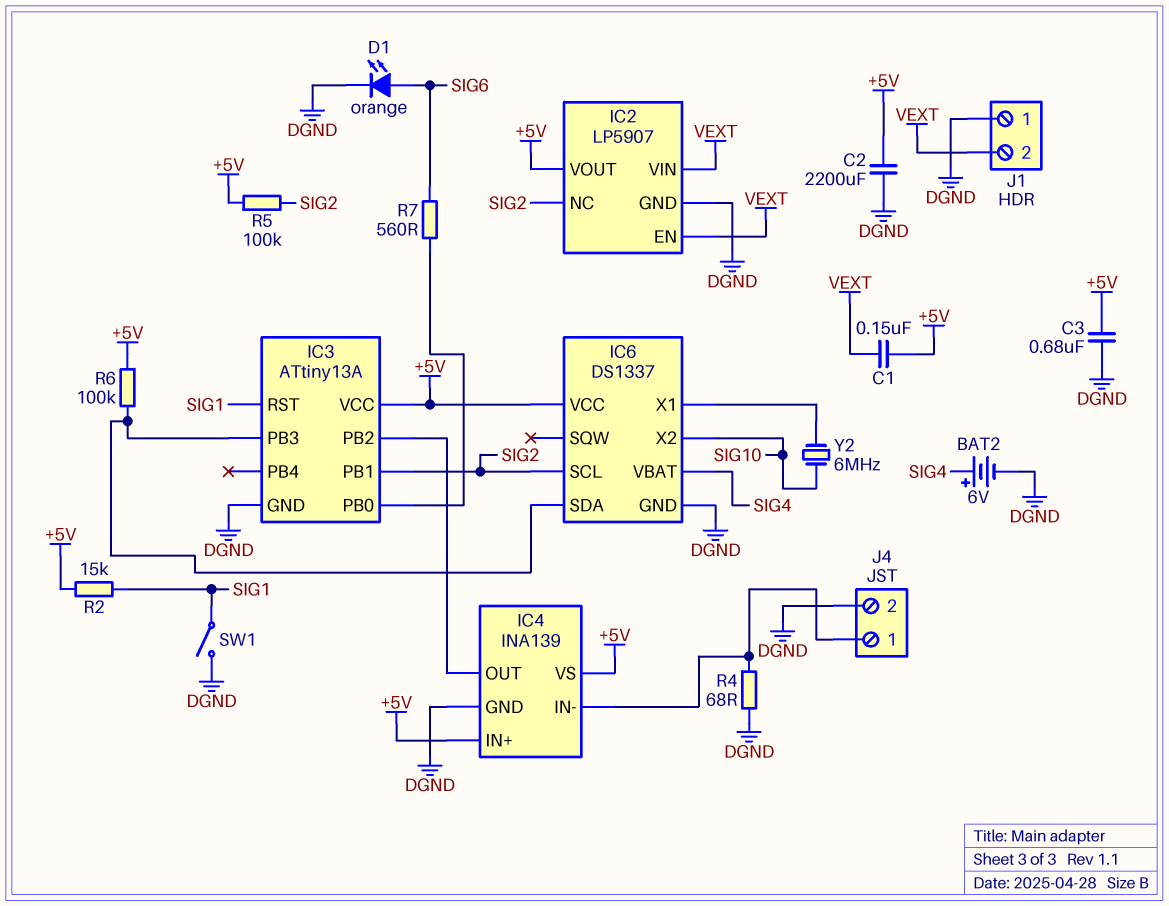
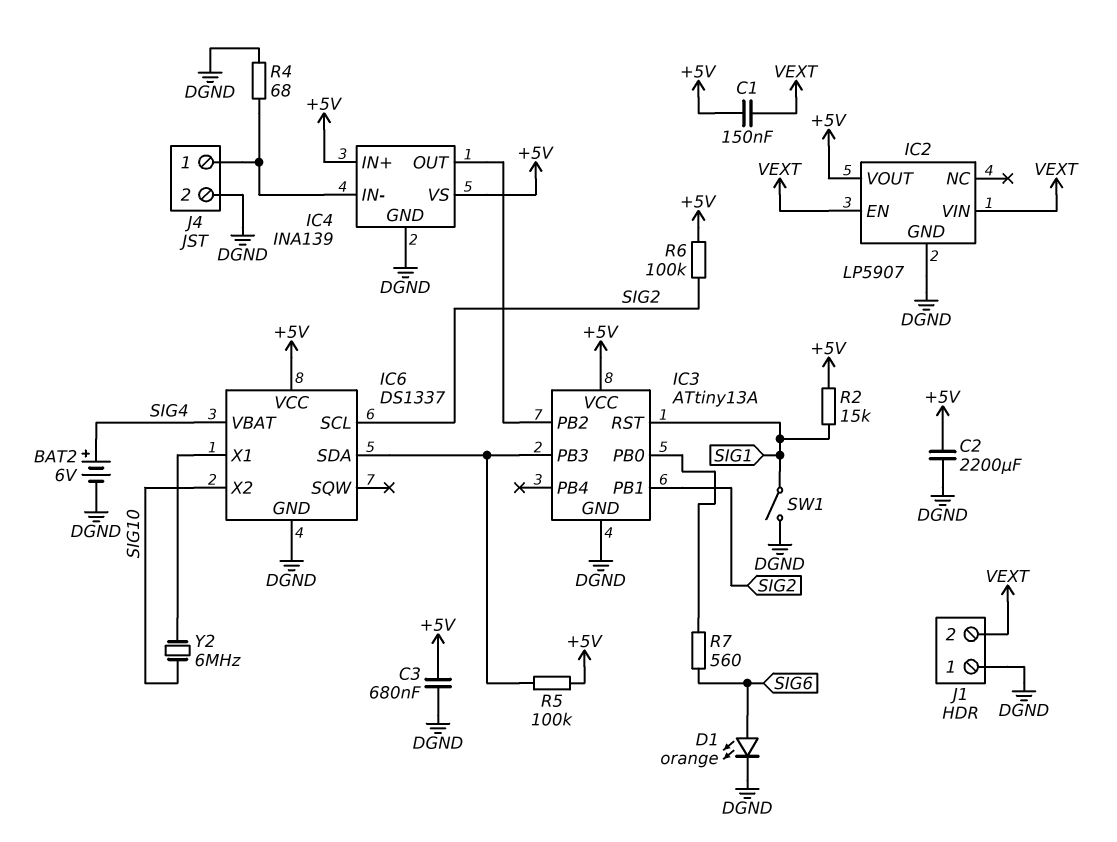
IC2 pin NC: SIG2 -> none
R5: 100k (+5V, SIG2) -> 100k (+5V, IC3/PB3)
R6: 100k (+5V, IC3/PB3) -> 100k (+5V, SIG2)

